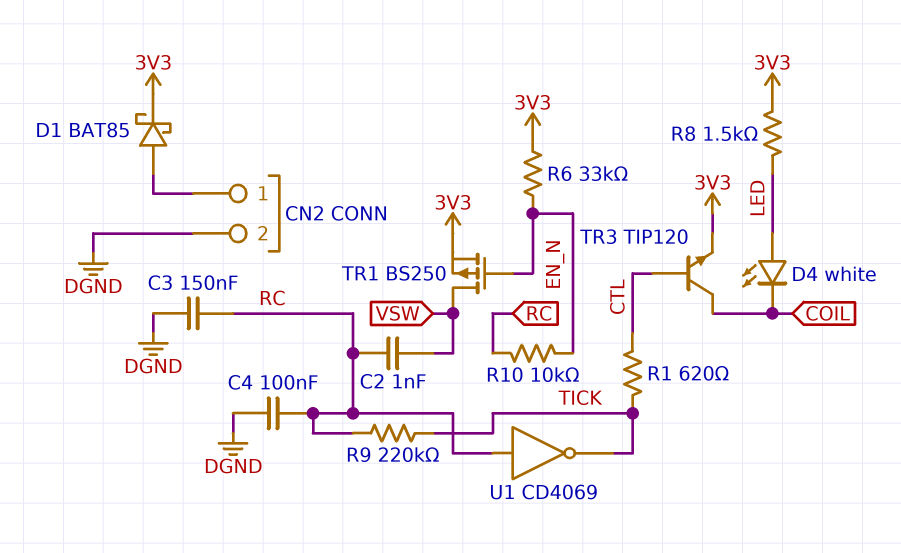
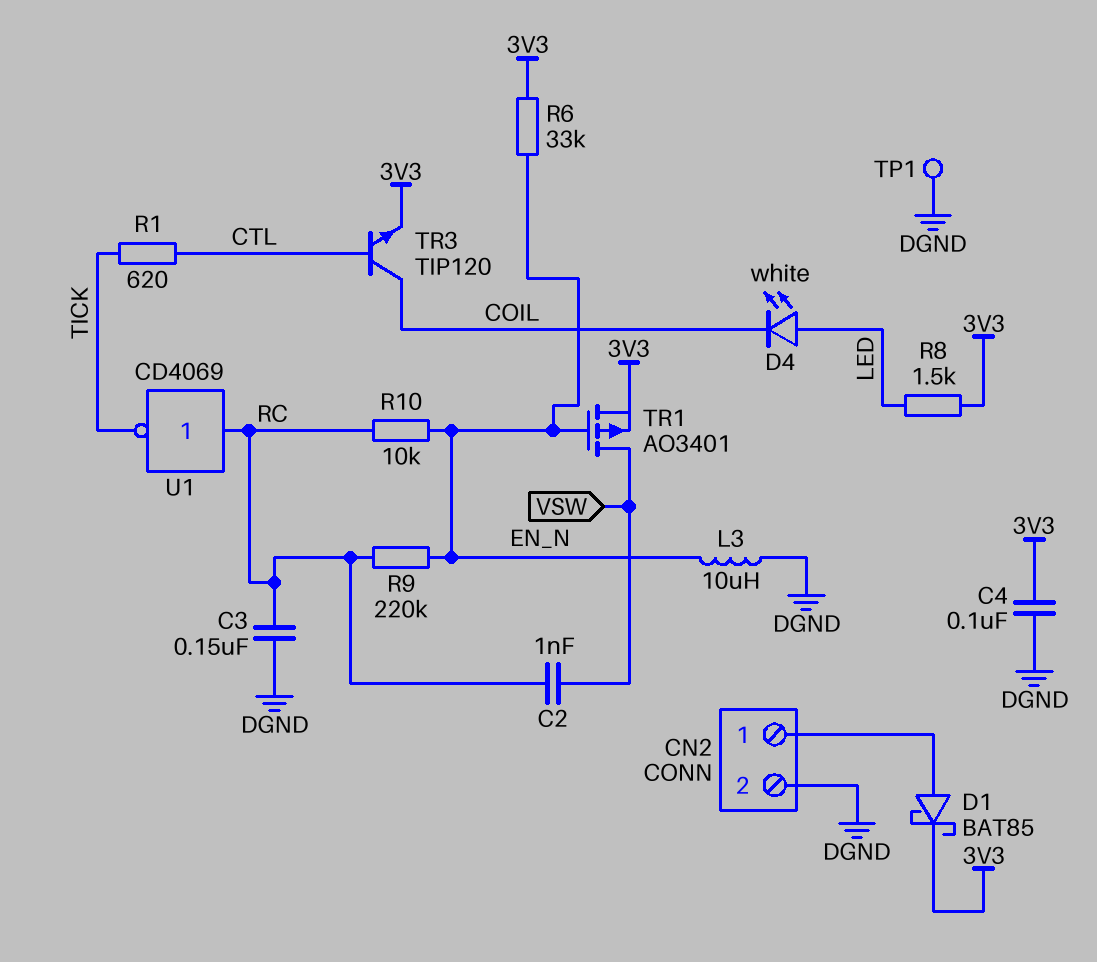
C4: 100nF (DGND, RC) -> 100nF (3V3, DGND)
L3: none -> 10uH (DGND, EN_N)
R9: 220k (RC, TICK) -> 220k (EN_N, RC)
TP1: none -> test point (DGND)
TR1: PMOS BS250 (G EN_N, D VSW, S 3V3) -> PMOS AO3401 (G EN_N, D VSW, S 3V3)

